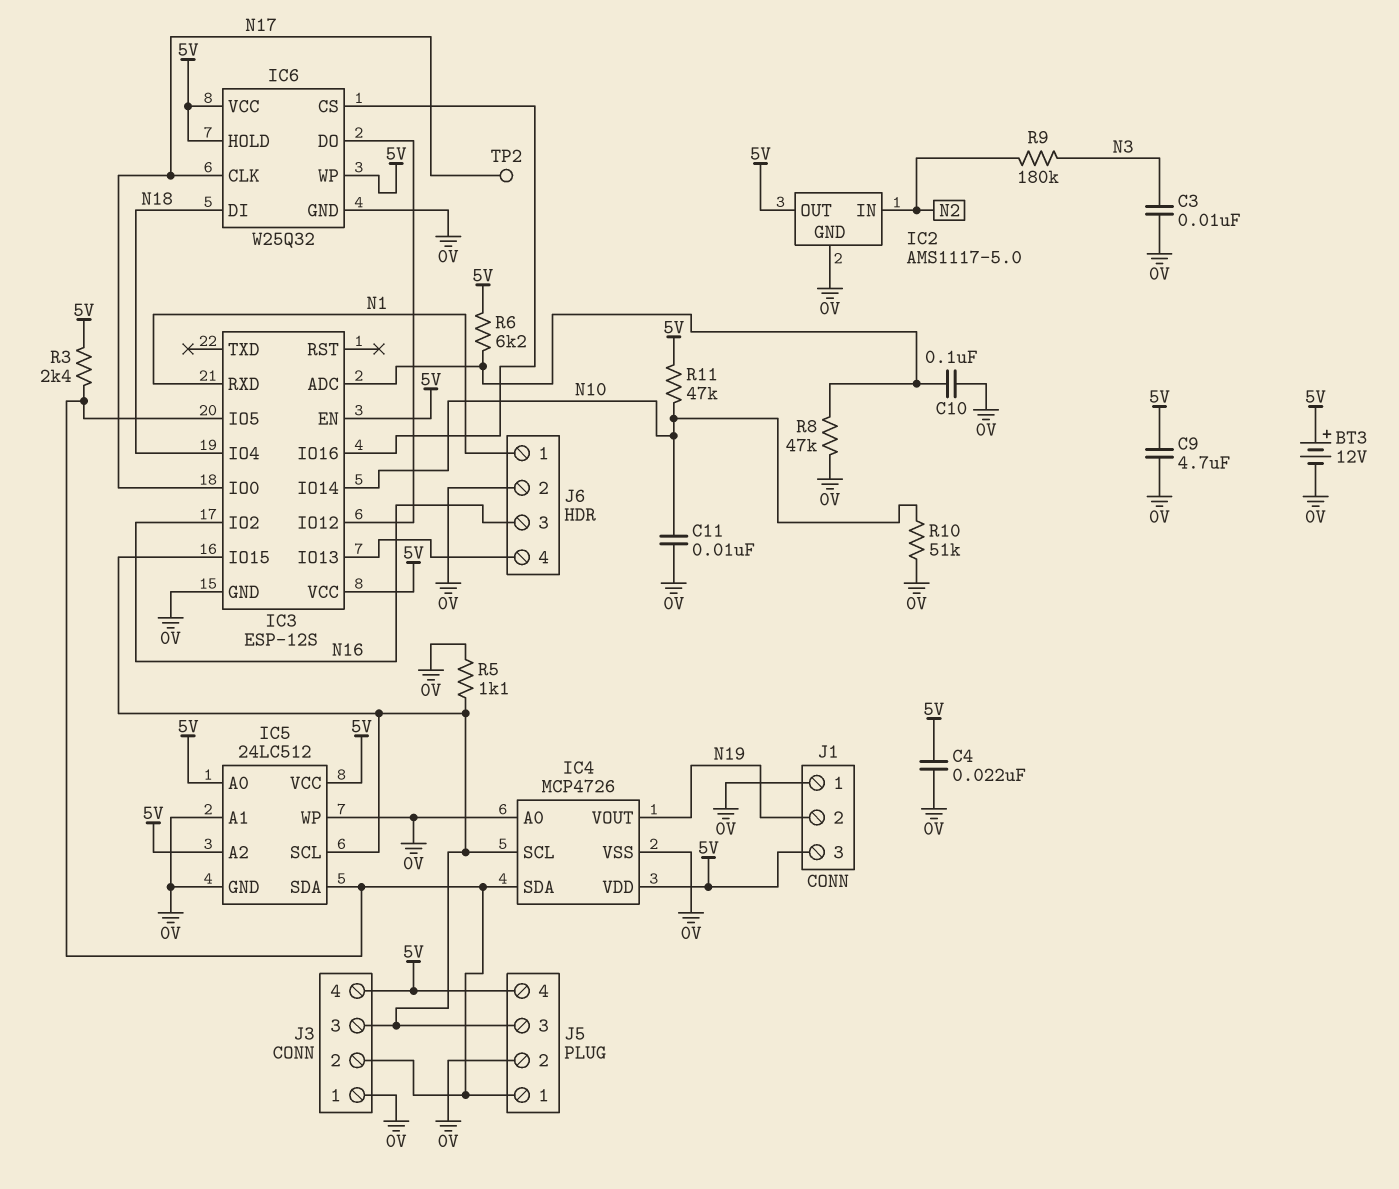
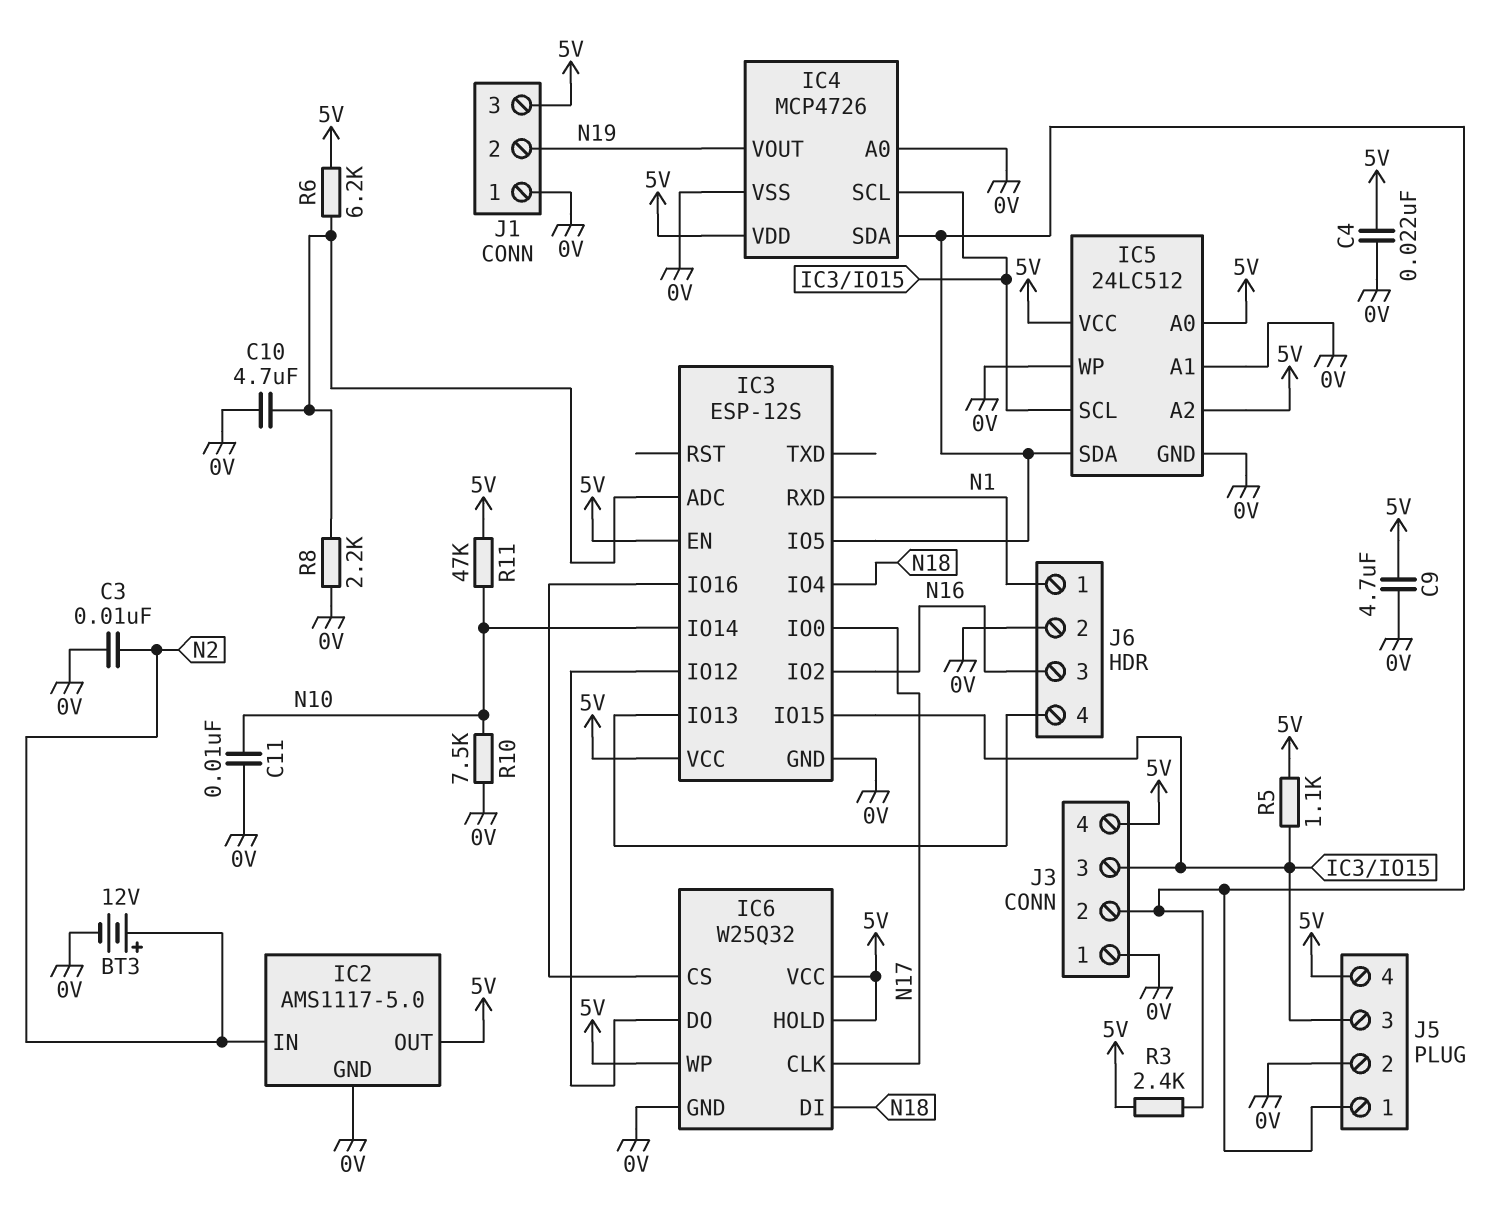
BT3: 12V (plus 5V, minus 0V) -> 12V (plus N2, minus 0V)
C3: 10nF (0V, N3) -> 10nF (0V, N2)
C10: 100nF (0V, IC3/ADC) -> 4.7uF (0V, IC3/ADC)
R5: 1.1k (0V, IC3/IO15) -> 1.1k (5V, IC3/IO15)
R8: 47k (0V, IC3/ADC) -> 2.2k (0V, IC3/ADC)
R9: 180k (N2, N3) -> none
R10: 51k (0V, N10) -> 7.5k (0V, N10)
TP2: test point (N17) -> none

